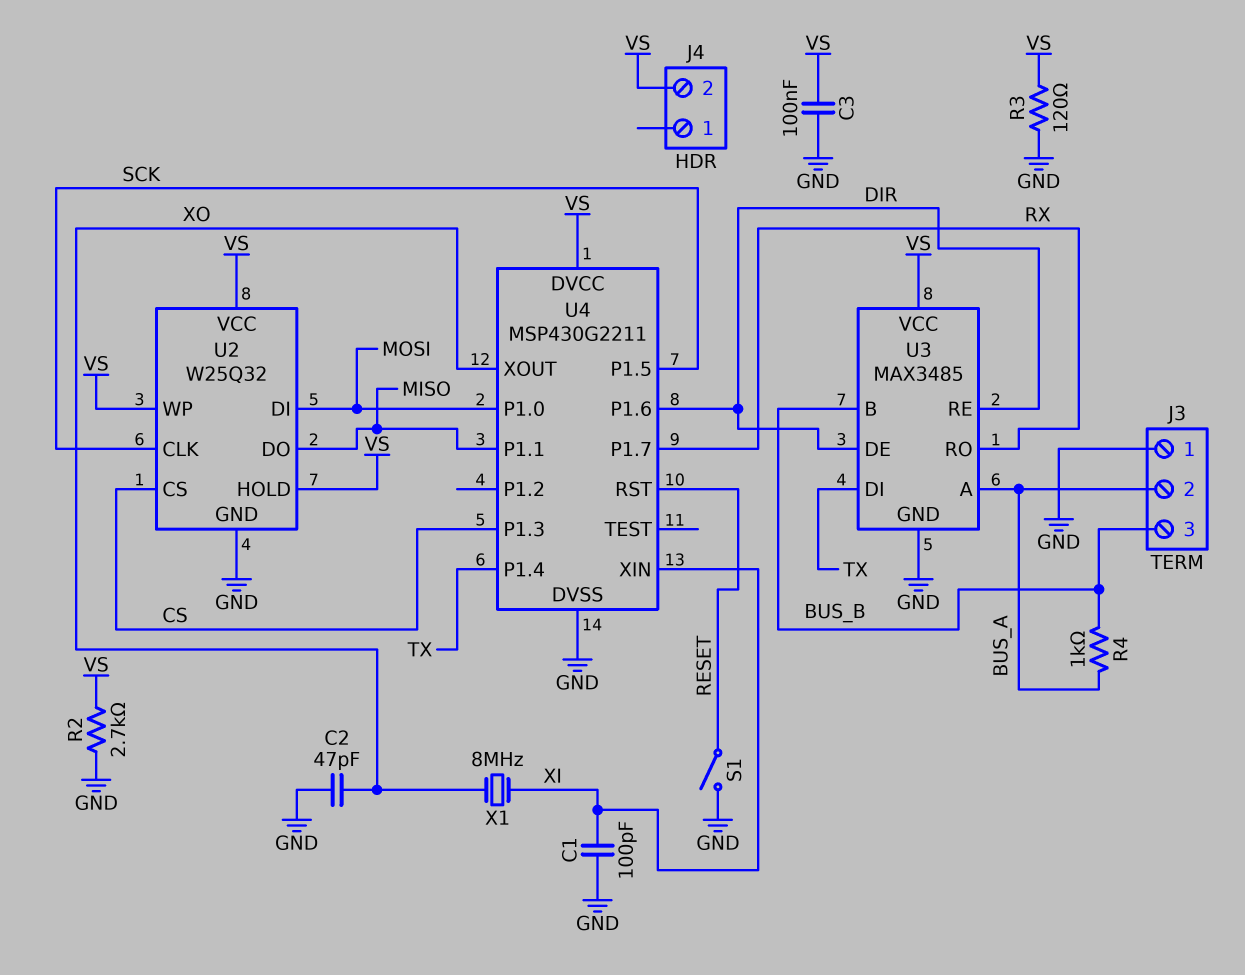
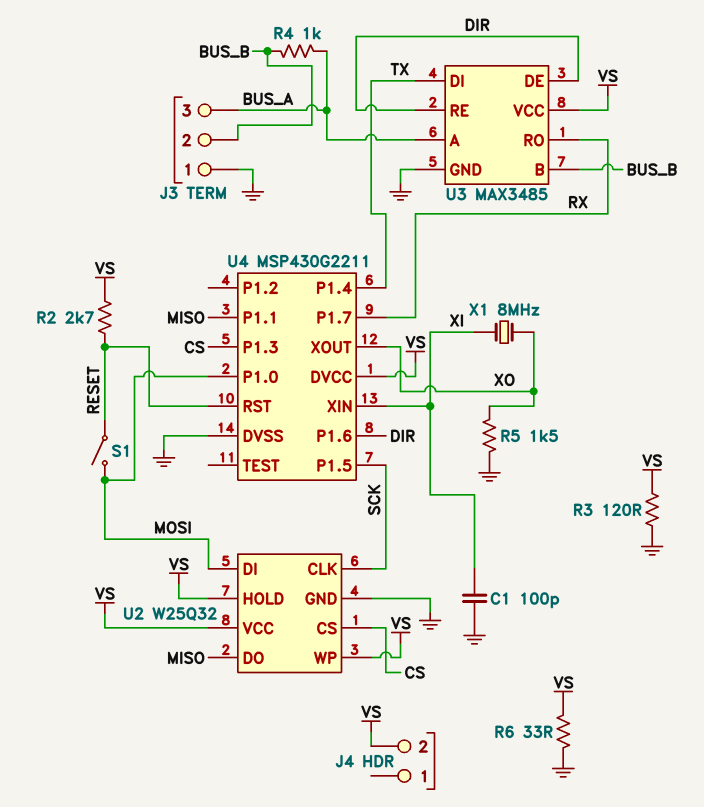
C2: 47pF (GND, XO) -> none
C3: 100nF (GND, VS) -> none
J3 pin 2: BUS_A -> BUS_B
J3 pin 3: BUS_B -> BUS_A
R2: 2.7k (GND, VS) -> 2.7k (RESET, VS)
R5: none -> 1.5k (GND, XO)
R6: none -> 33 (GND, VS)
S1: switch (GND, RESET) -> switch (MOSI, RESET)

